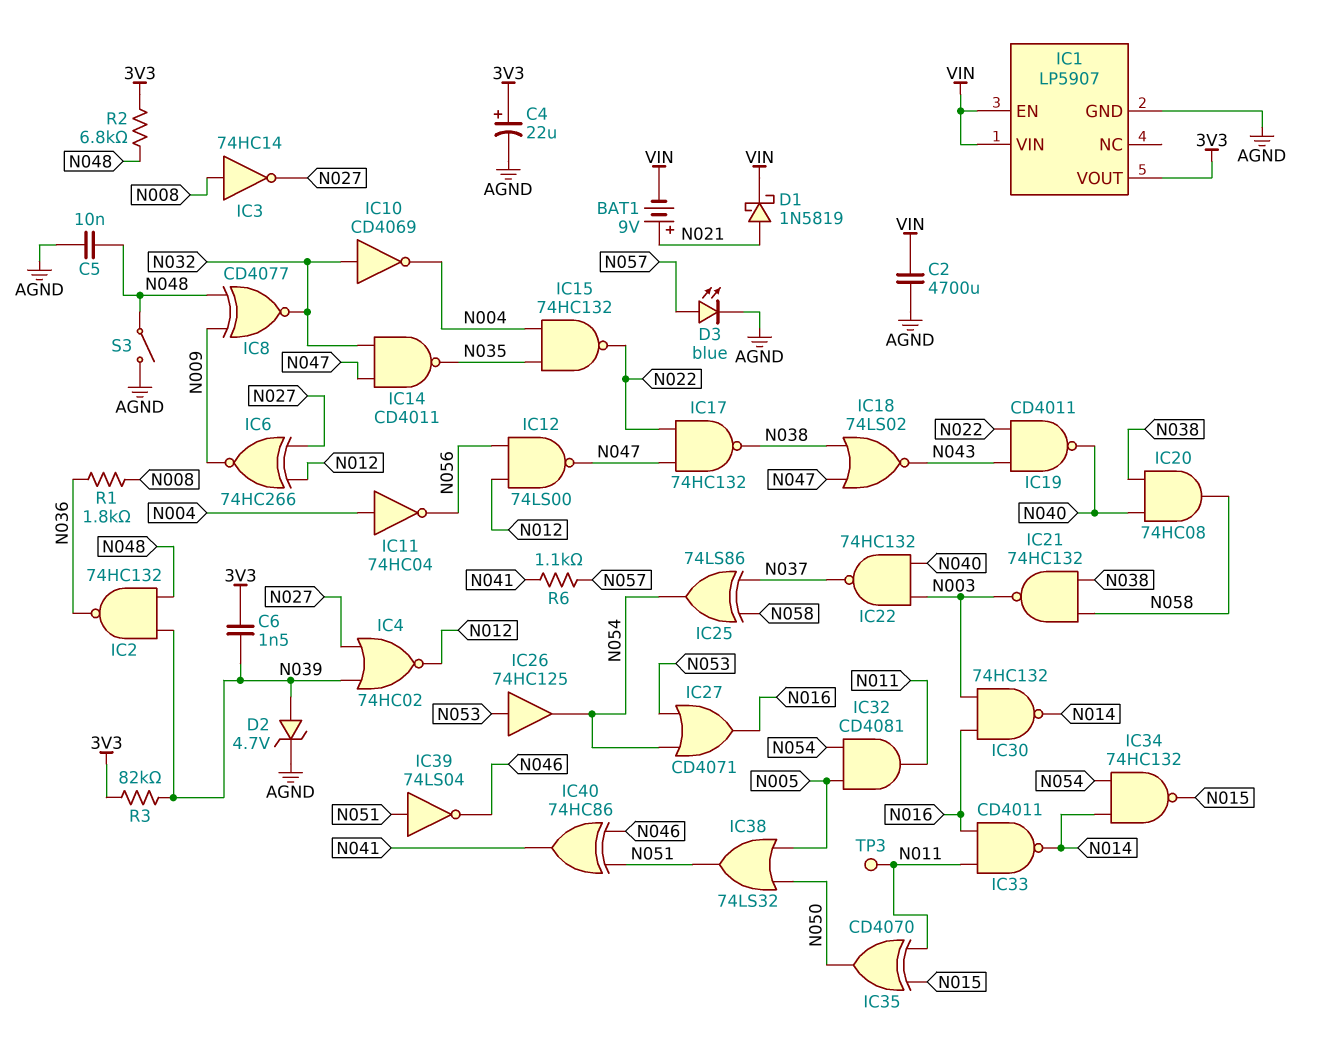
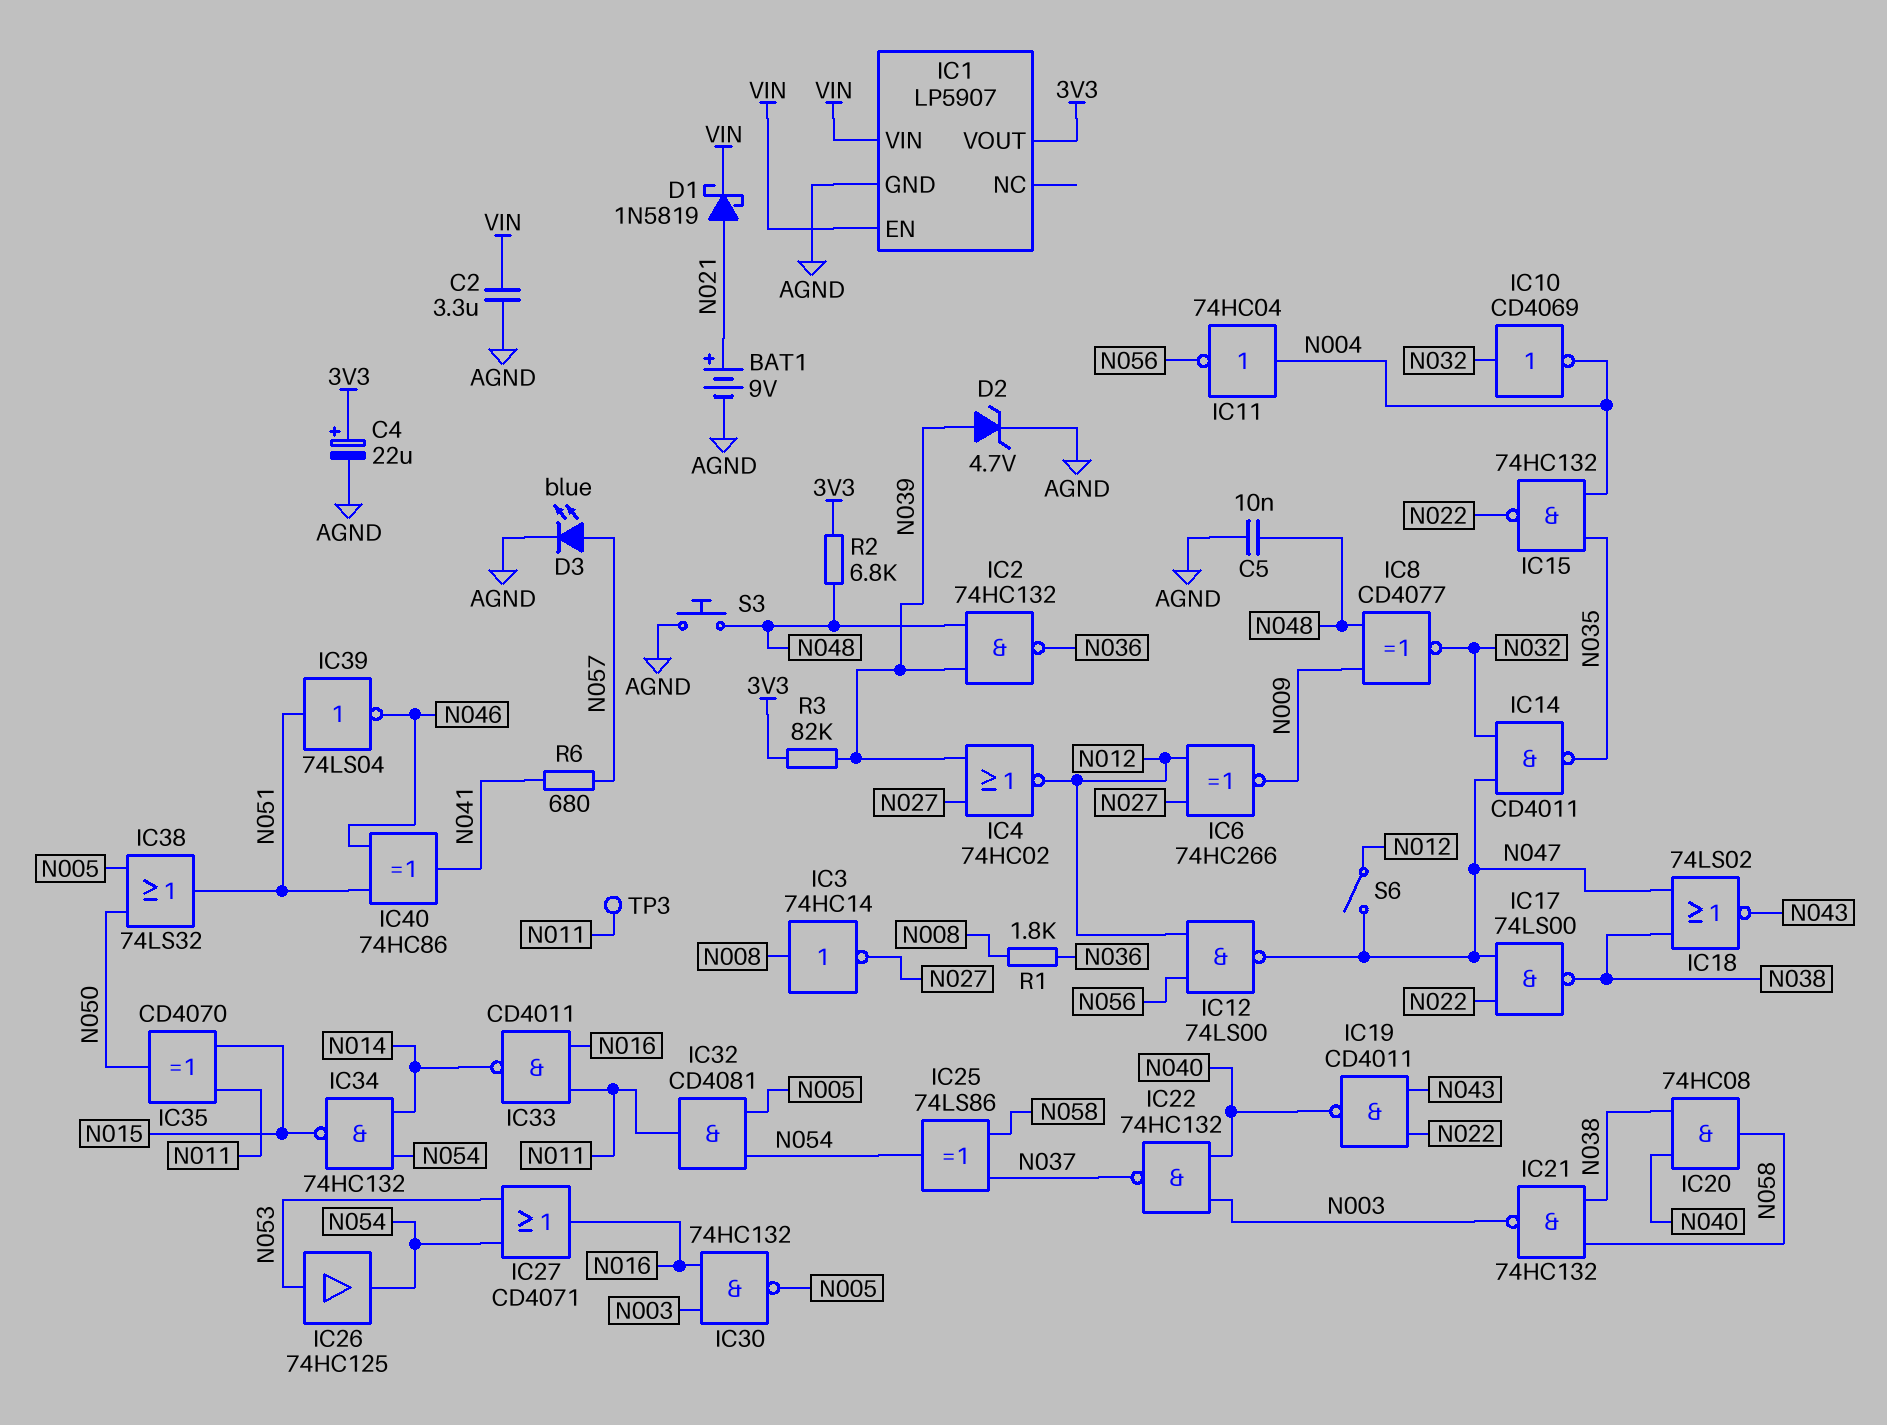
BAT1: 9V (plus N021, minus VIN) -> 9V (plus N021, minus AGND)
C2: 4700uF (AGND, VIN) -> 3.3uF (AGND, VIN)
C6: 1.5nF (3V3, N039) -> none
IC17: NAND 74HC132 (in N022, in N047, out N038) -> NAND 74LS00 (in N022, in N047, out N038)
IC30: NAND 74HC132 (in N003, in N016, out N014) -> NAND 74HC132 (in N003, in N016, out N005)
R6: 1.1k (N041, N057) -> 680 (N041, N057)
S3: switch (AGND, N048) -> button (AGND, N048)
S6: none -> switch (N012, N047)

